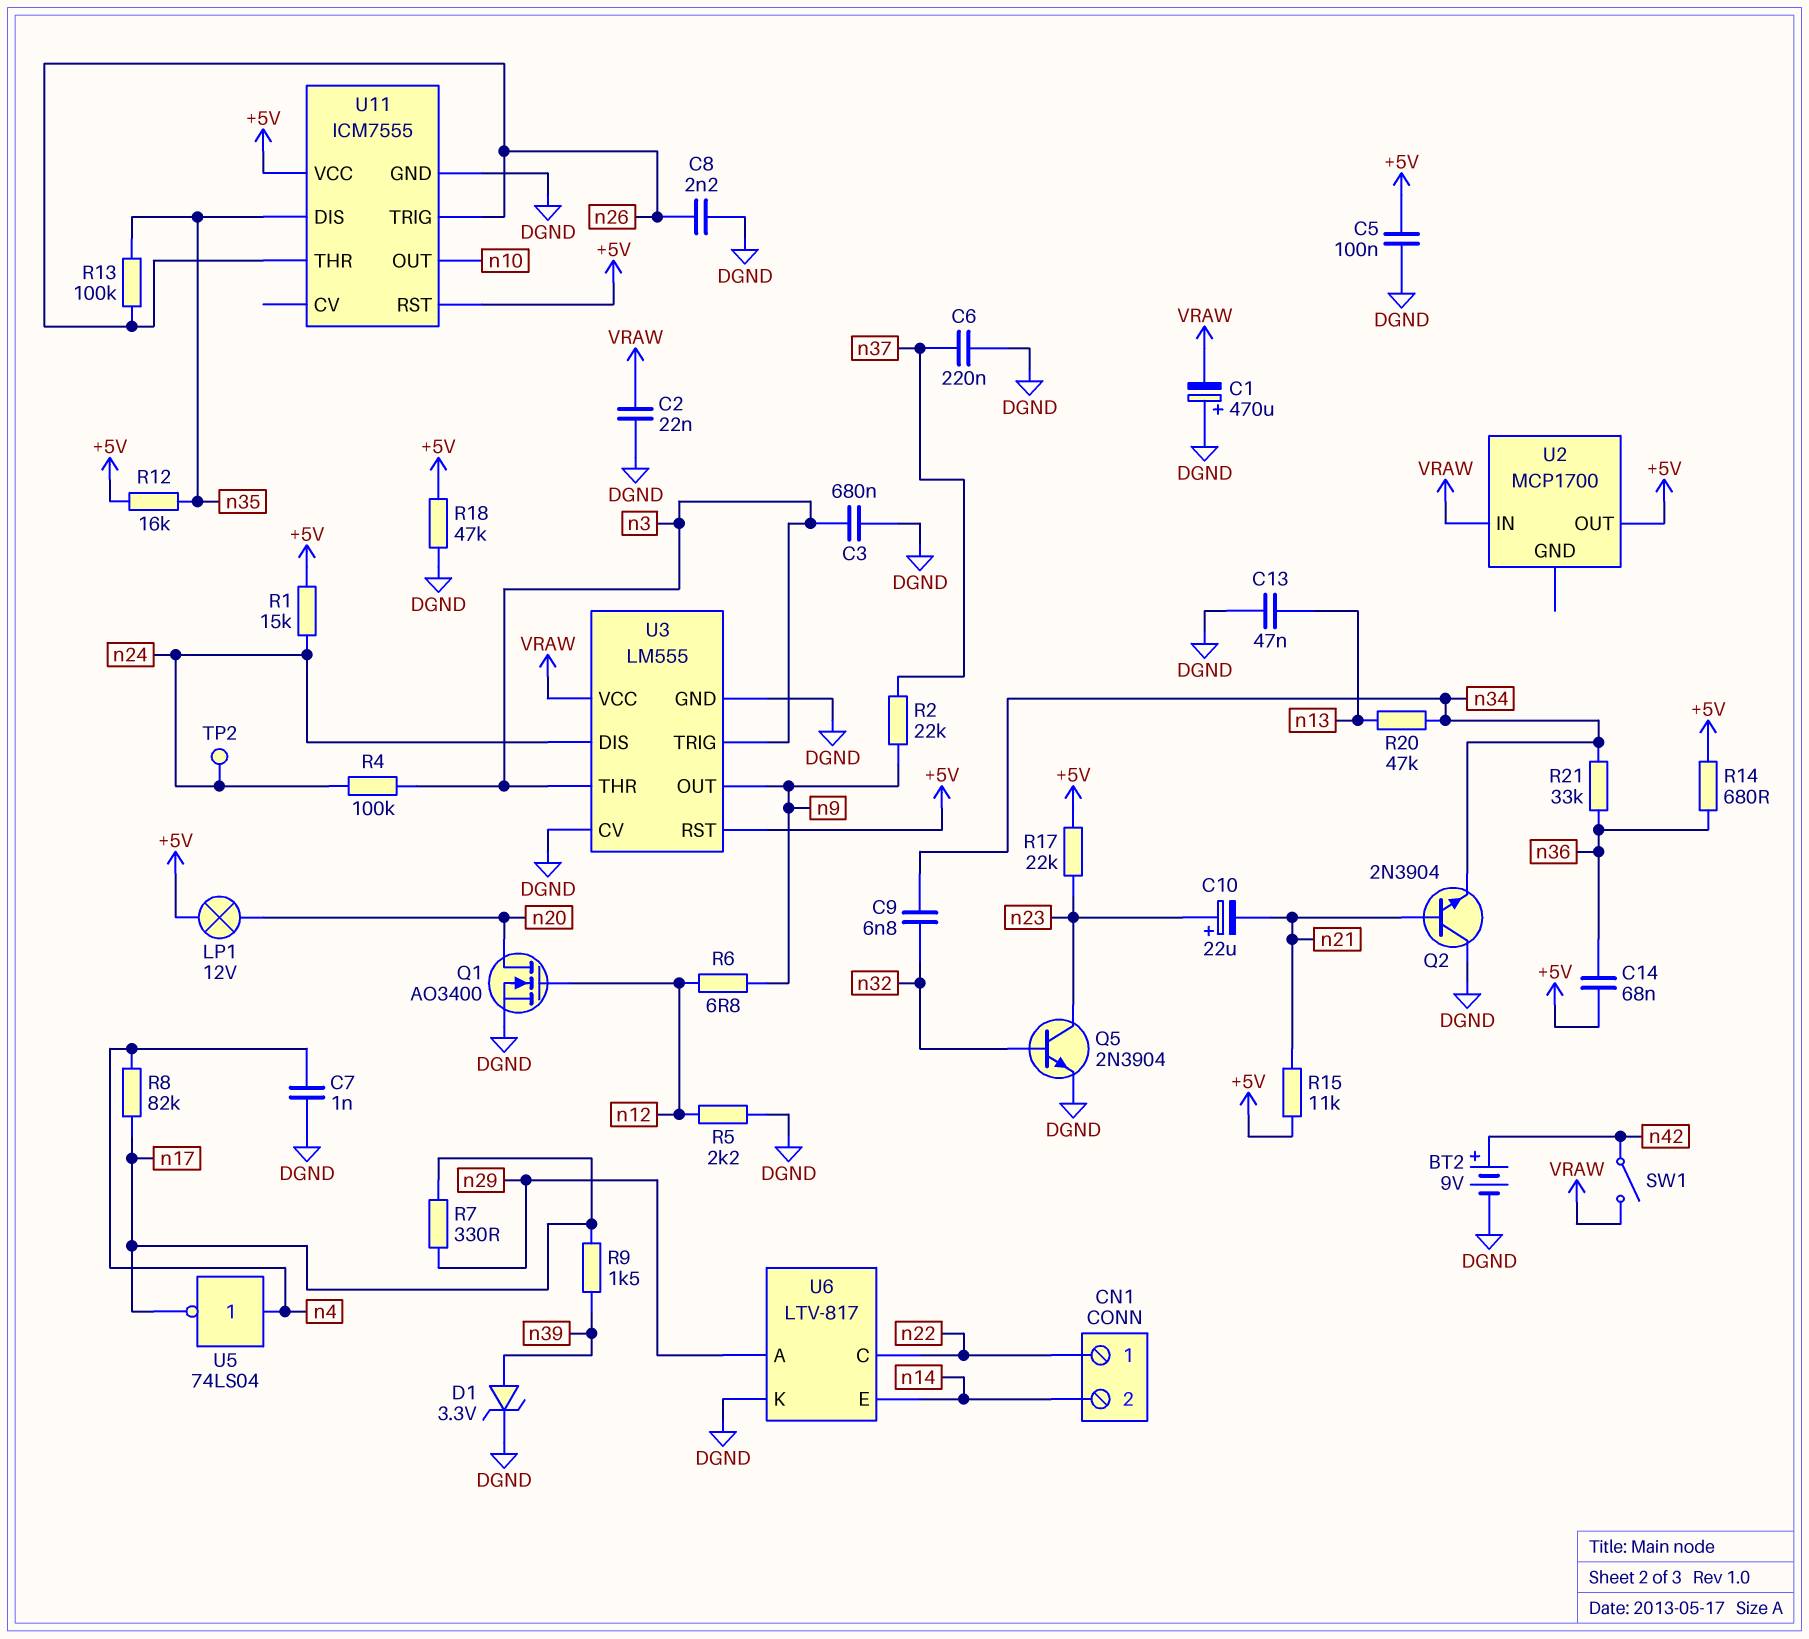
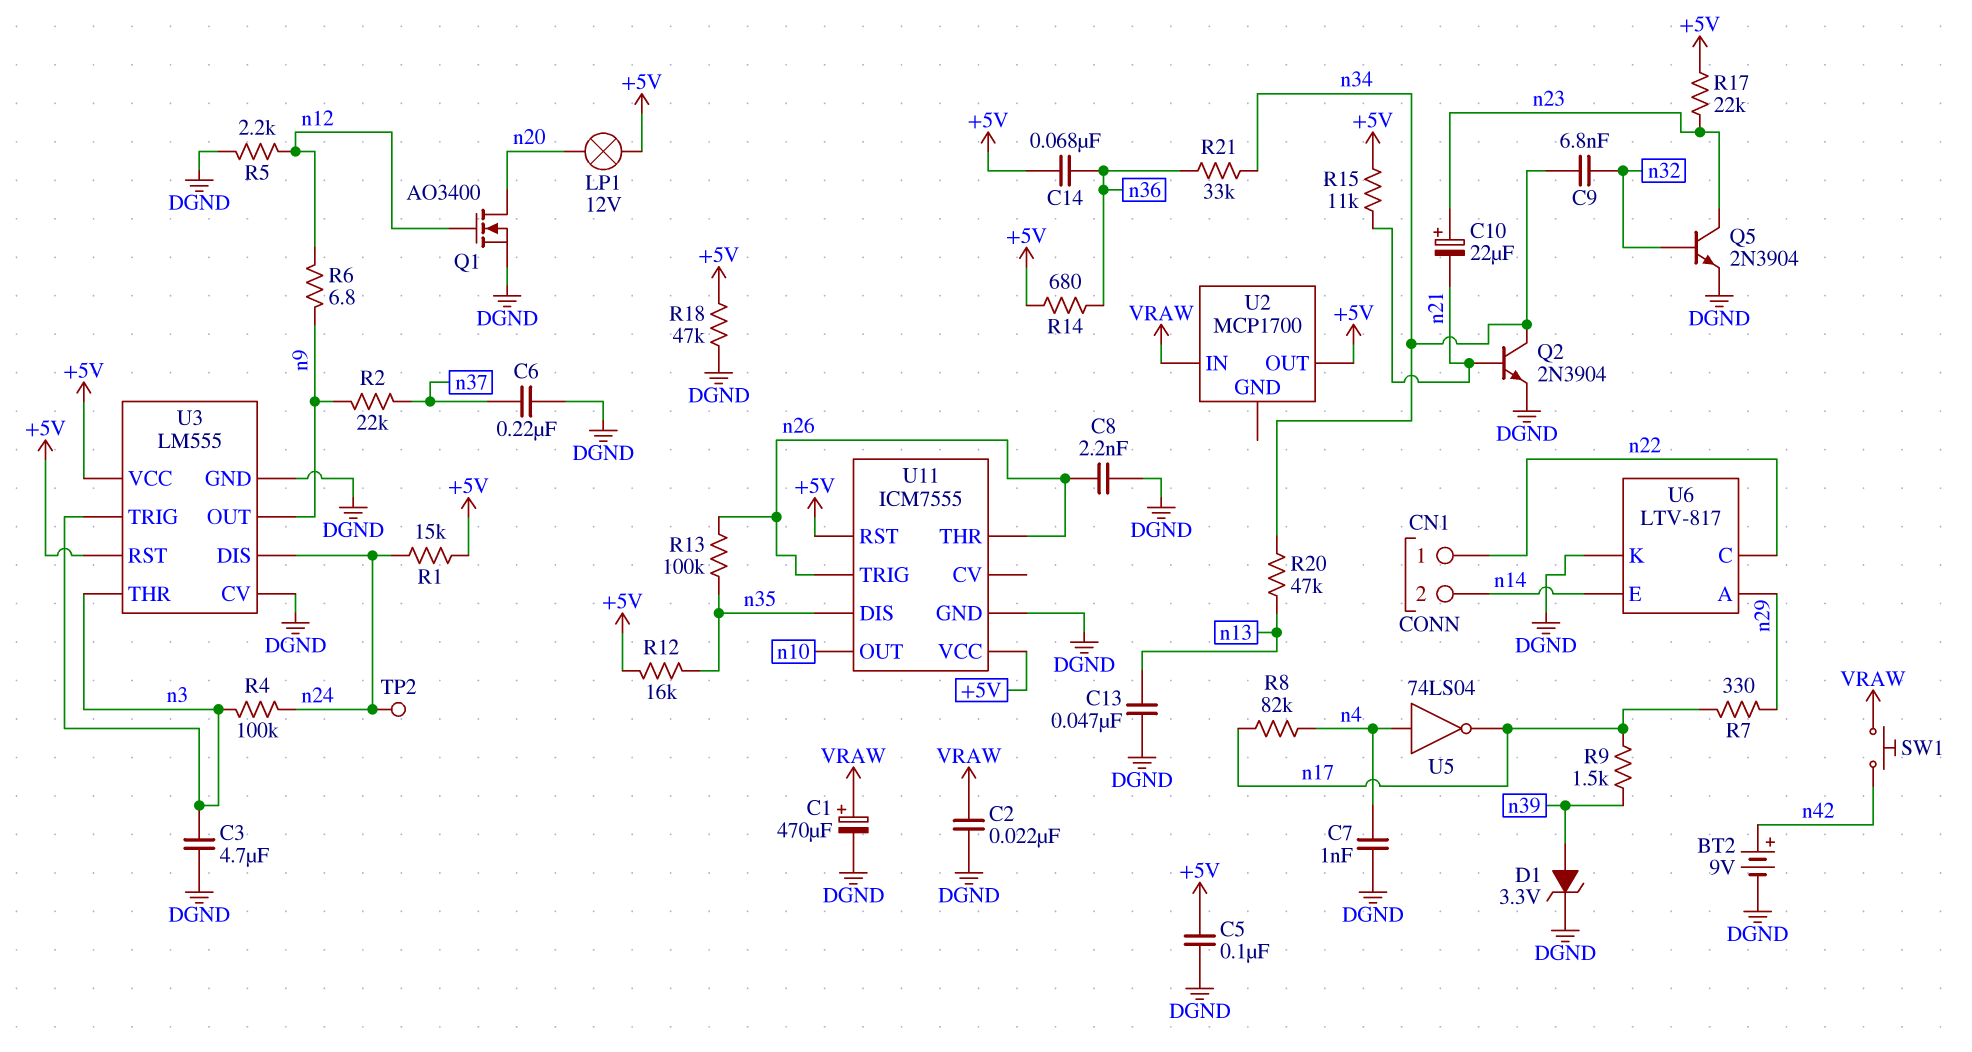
C1: 470uF (plus DGND, minus VRAW) -> 470uF (plus VRAW, minus DGND)
C3: 680nF (DGND, n3) -> 4.7uF (DGND, n3)
Q2: NPN 2N3904 (B n21, C DGND, E n34) -> NPN 2N3904 (B n21, C n34, E DGND)
SW1: switch (VRAW, n42) -> button (VRAW, n42)
U3 pin VCC: VRAW -> +5V

